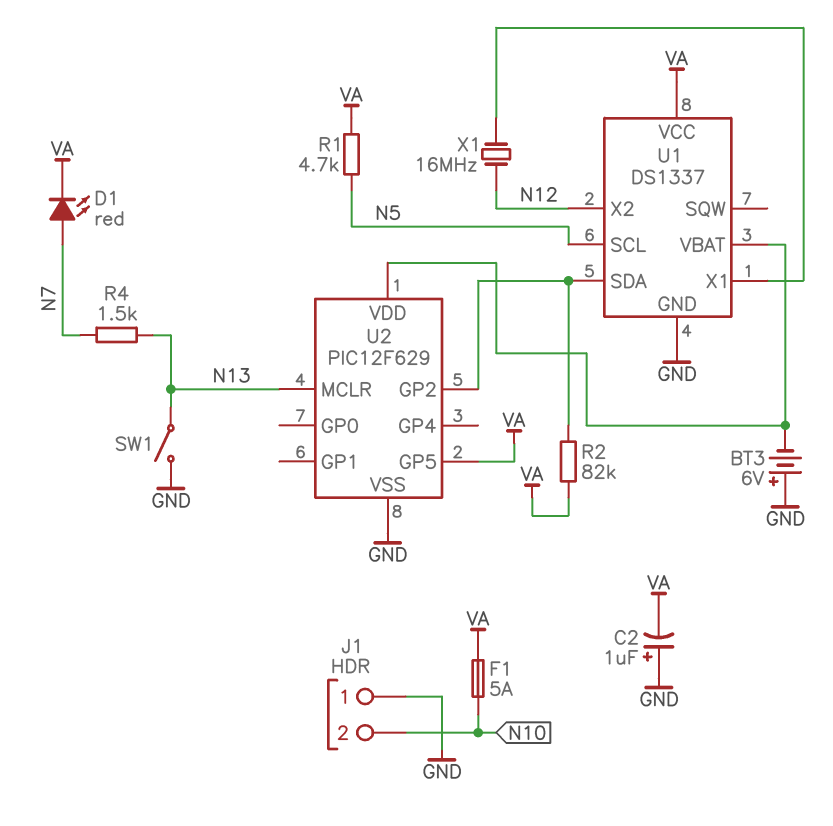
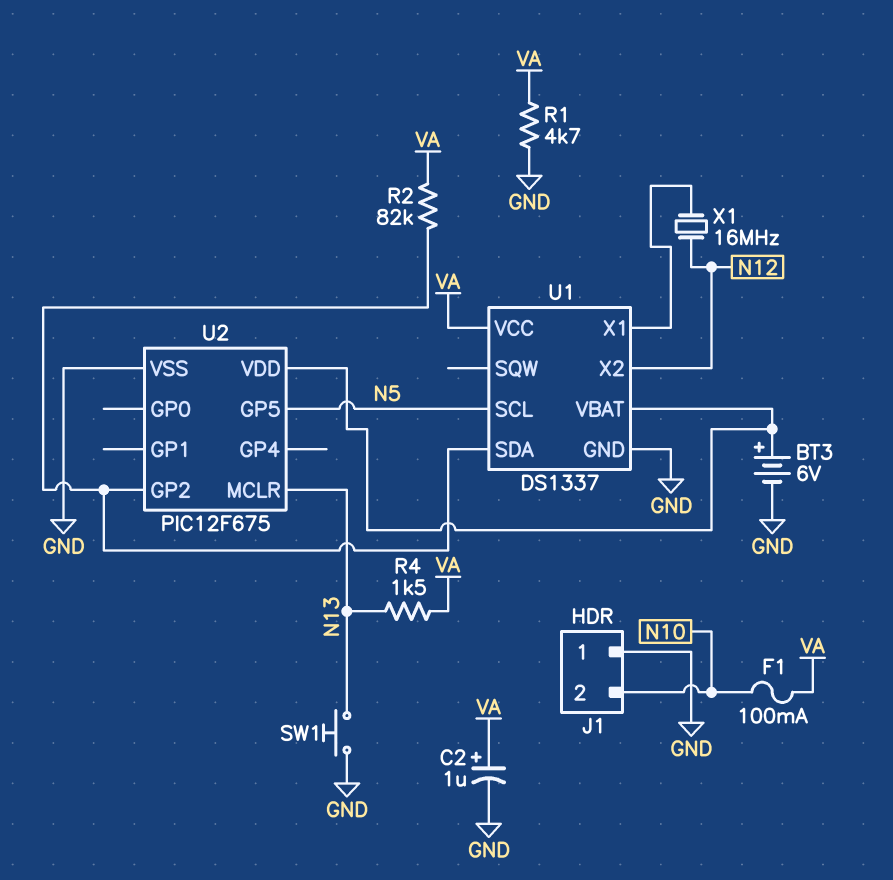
BT3: 6V (plus GND, minus U1/VBAT) -> 6V (plus U1/VBAT, minus GND)
C2: 1uF (plus GND, minus VA) -> 1uF (plus VA, minus GND)
D1: LED red (A N7, K VA) -> none
F1: 5A (N10, VA) -> 100mA (N10, VA)
R1: 4.7k (N5, VA) -> 4.7k (GND, VA)
R4: 1.5k (N7, N13) -> 1.5k (N13, VA)
SW1: switch (GND, N13) -> button (GND, N13)
U2: PIC12F629 -> PIC12F675
U2 pin GP5: VA -> N5

